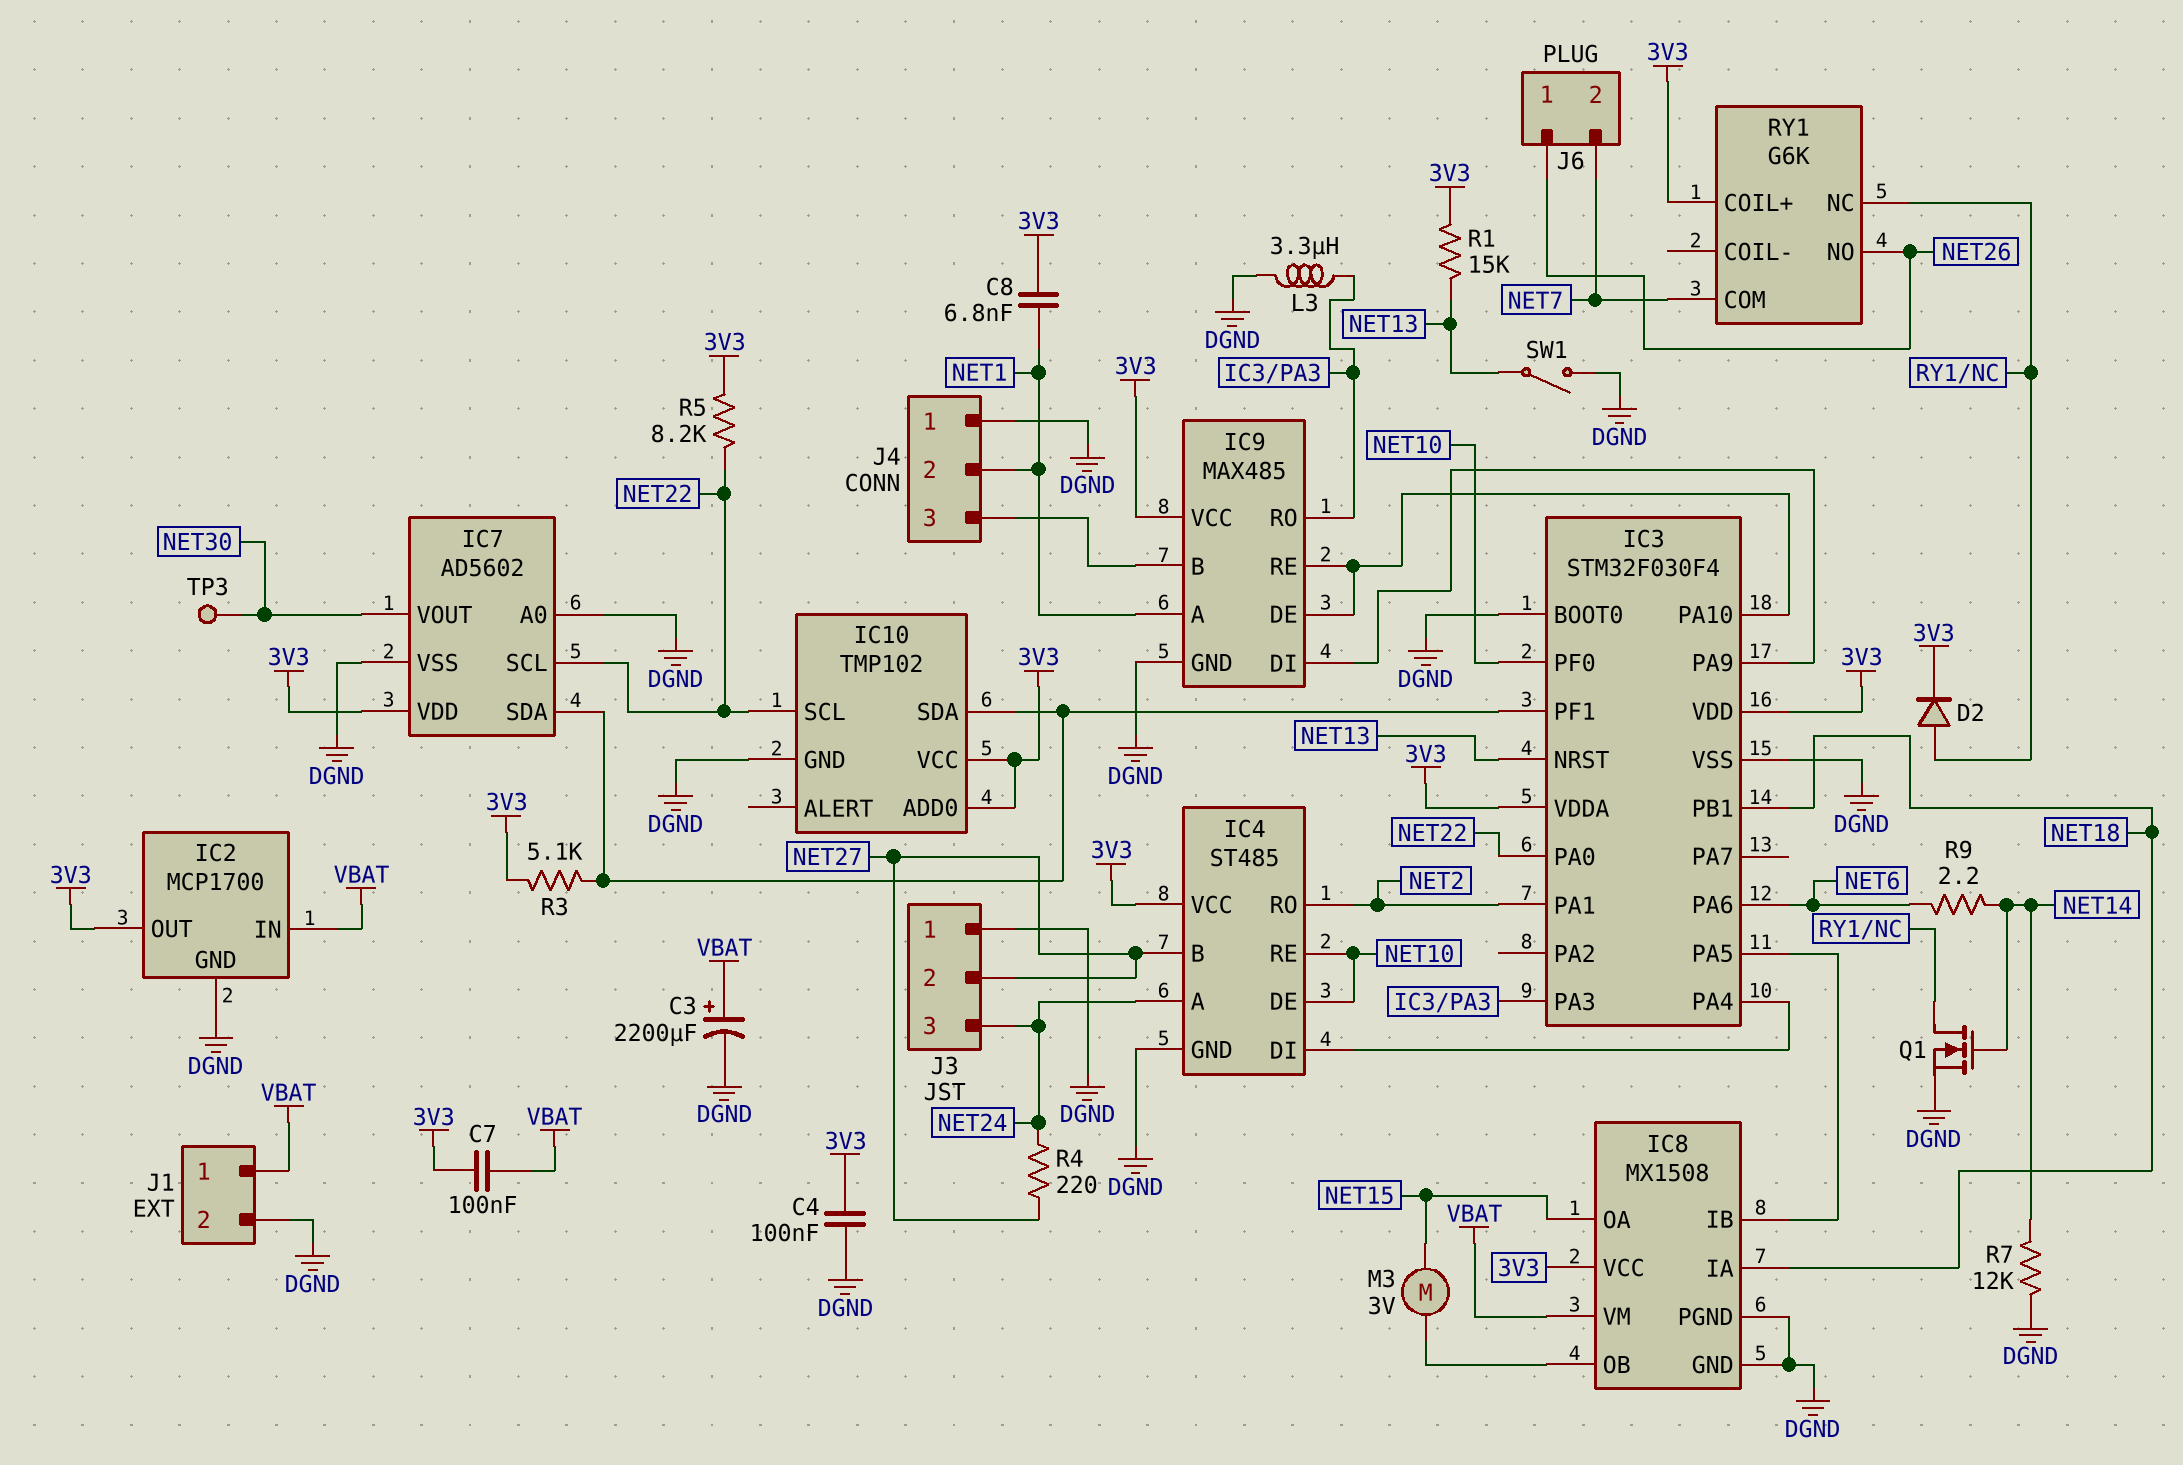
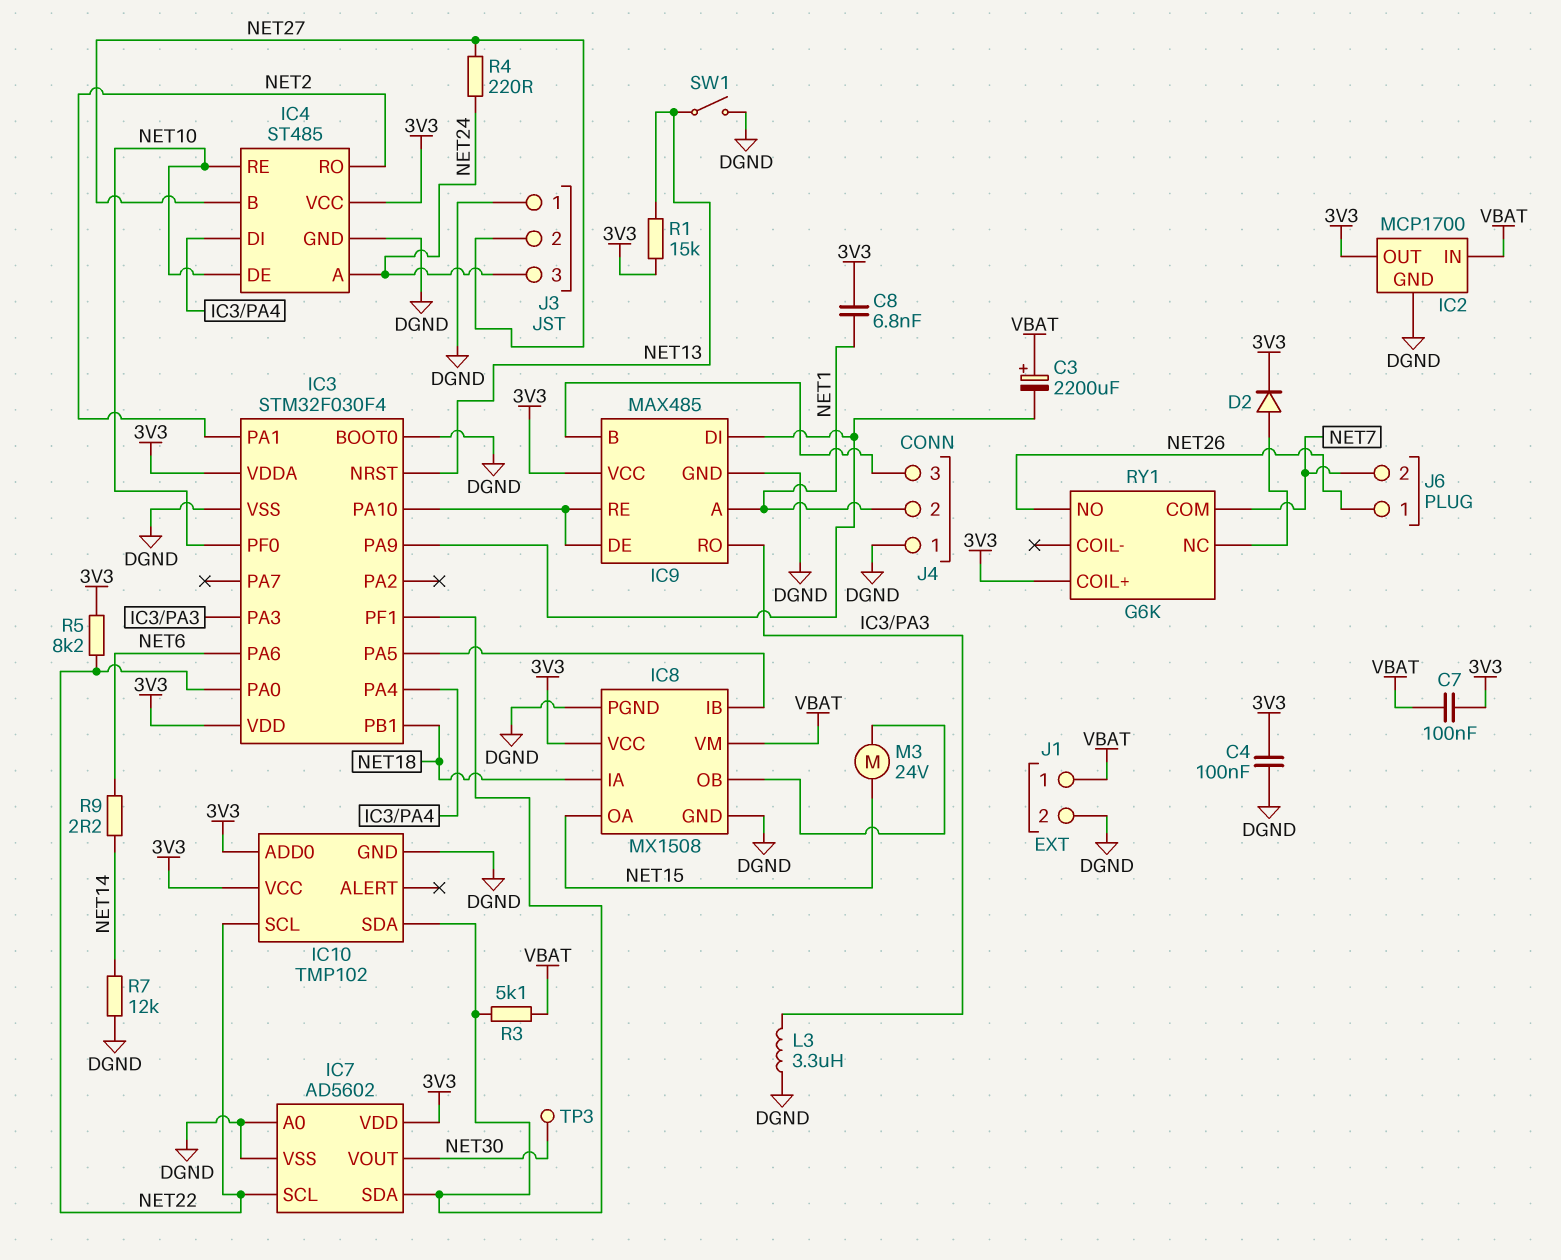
C3: 2200uF (plus VBAT, minus DGND) -> 2200uF (plus VBAT, minus IC3/PA9)
M3: motor 3V (IC8/OB, NET15) -> motor 24V (IC8/OB, NET15)
Q1: NMOS (G NET14, D RY1/NC, S DGND) -> none
R3: 5.1k (3V3, IC3/PF1) -> 5.1k (IC3/PF1, VBAT)

